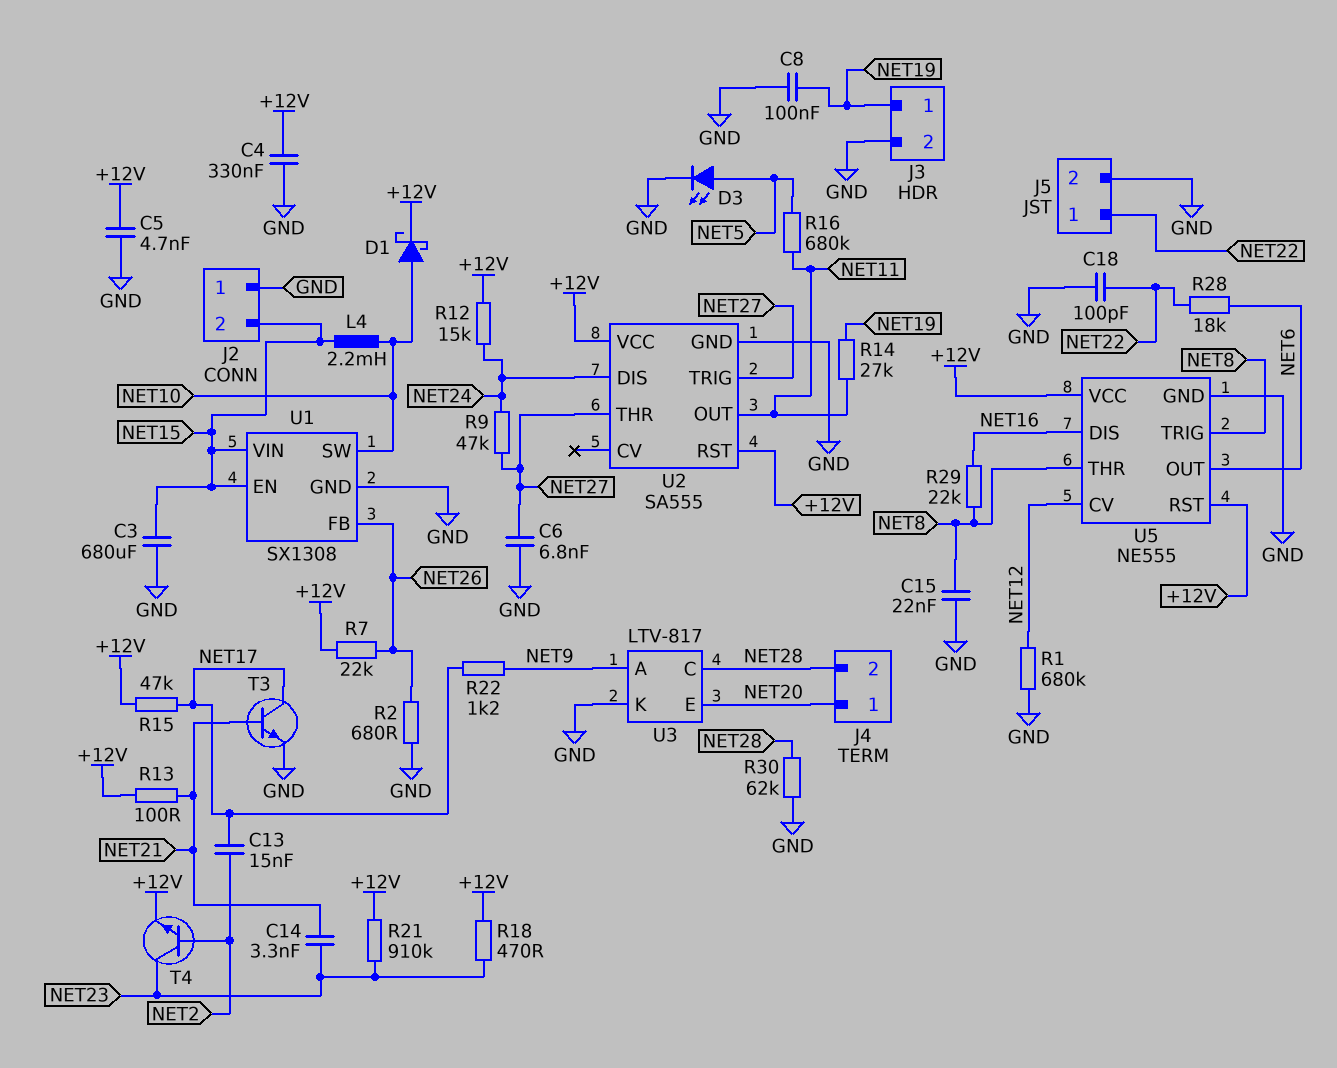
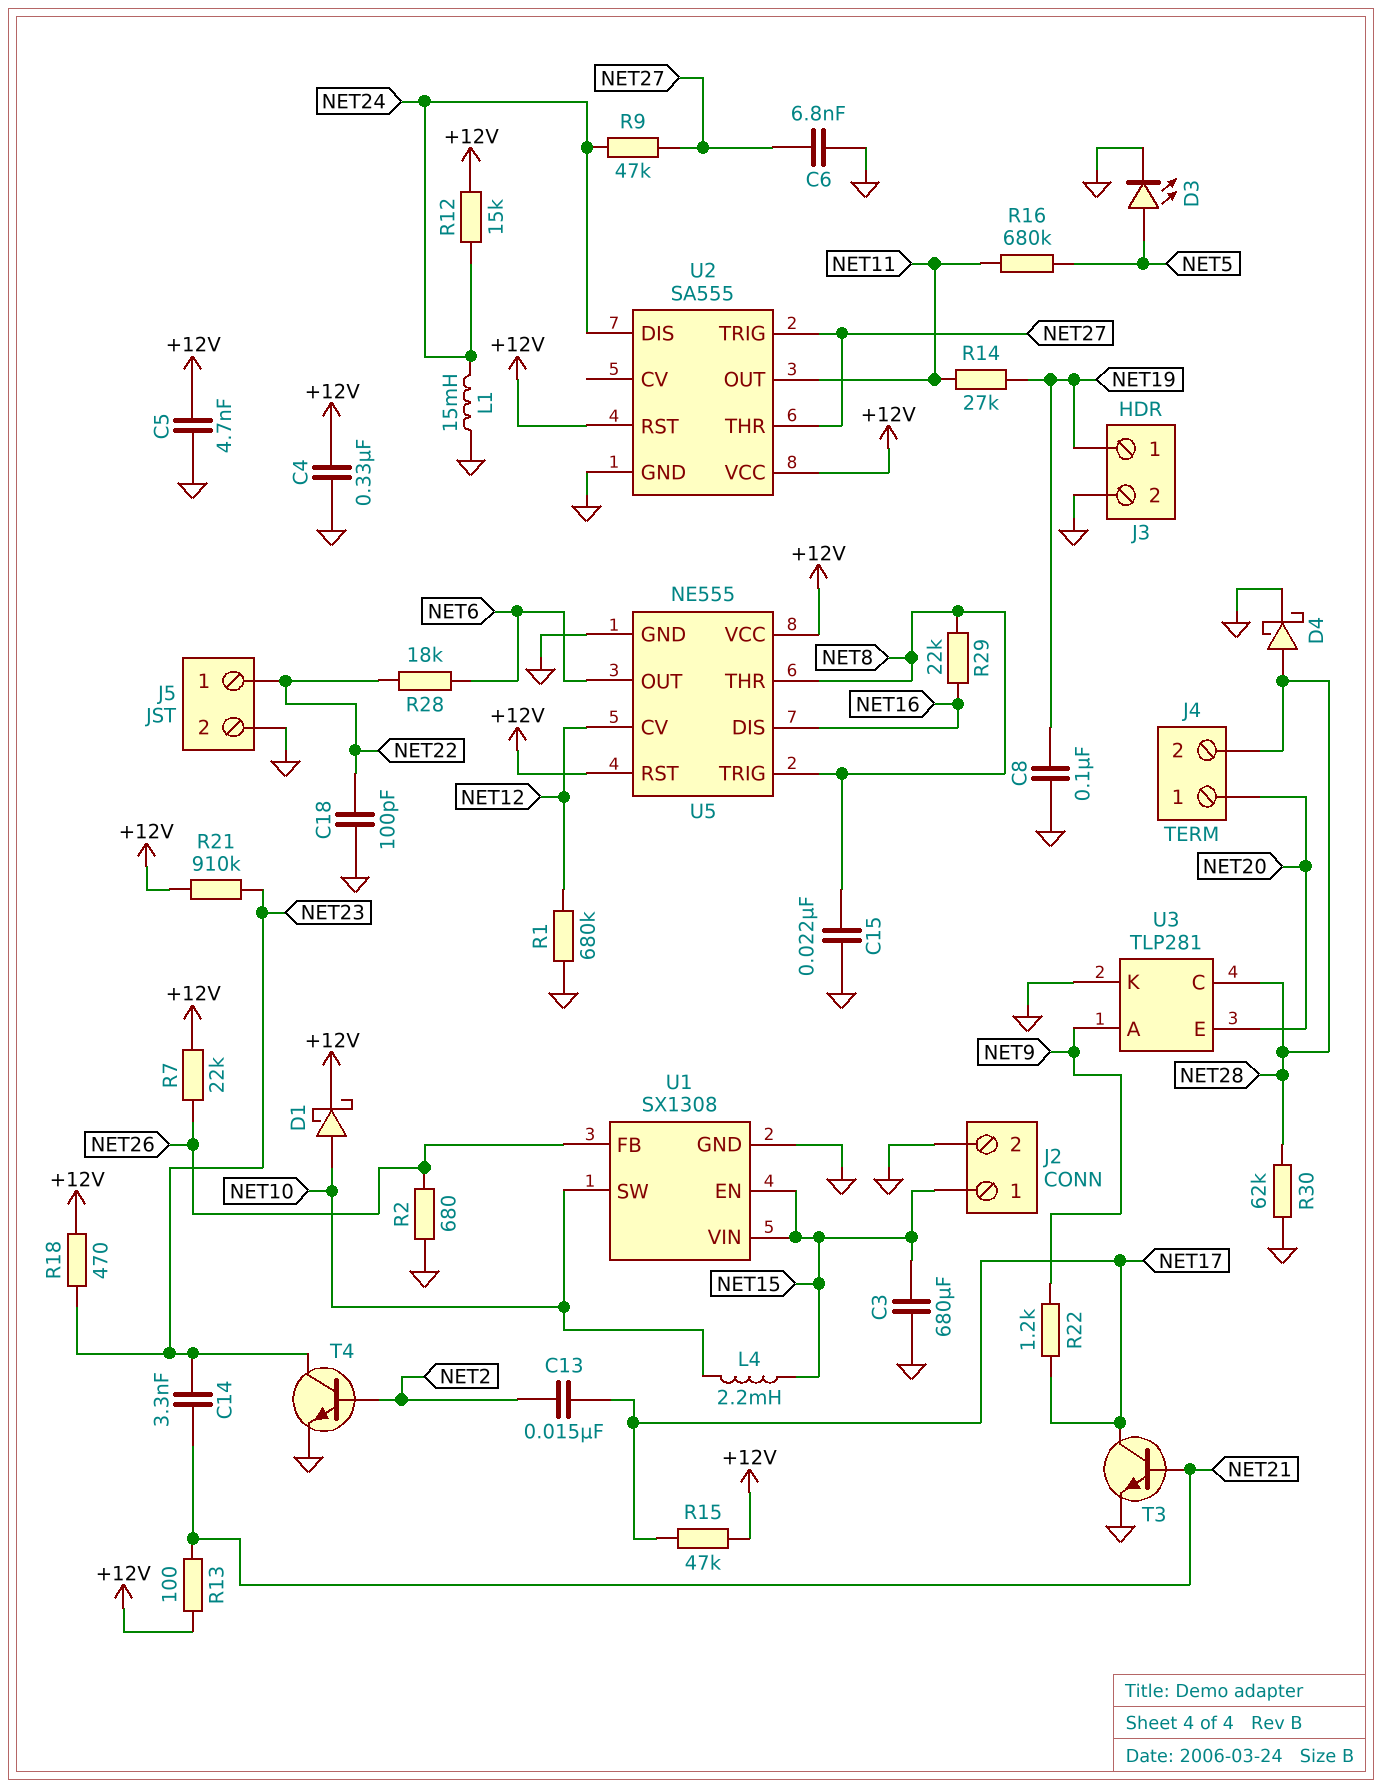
D4: none -> schottky (A NET28, K GND)
J2 pin 1: GND -> NET15
J2 pin 2: NET15 -> GND
L1: none -> 15mH (GND, NET24)
T4: NPN (B NET2, C NET23, E +12V) -> NPN (B NET2, C NET23, E GND)
U3: LTV-817 -> TLP281

